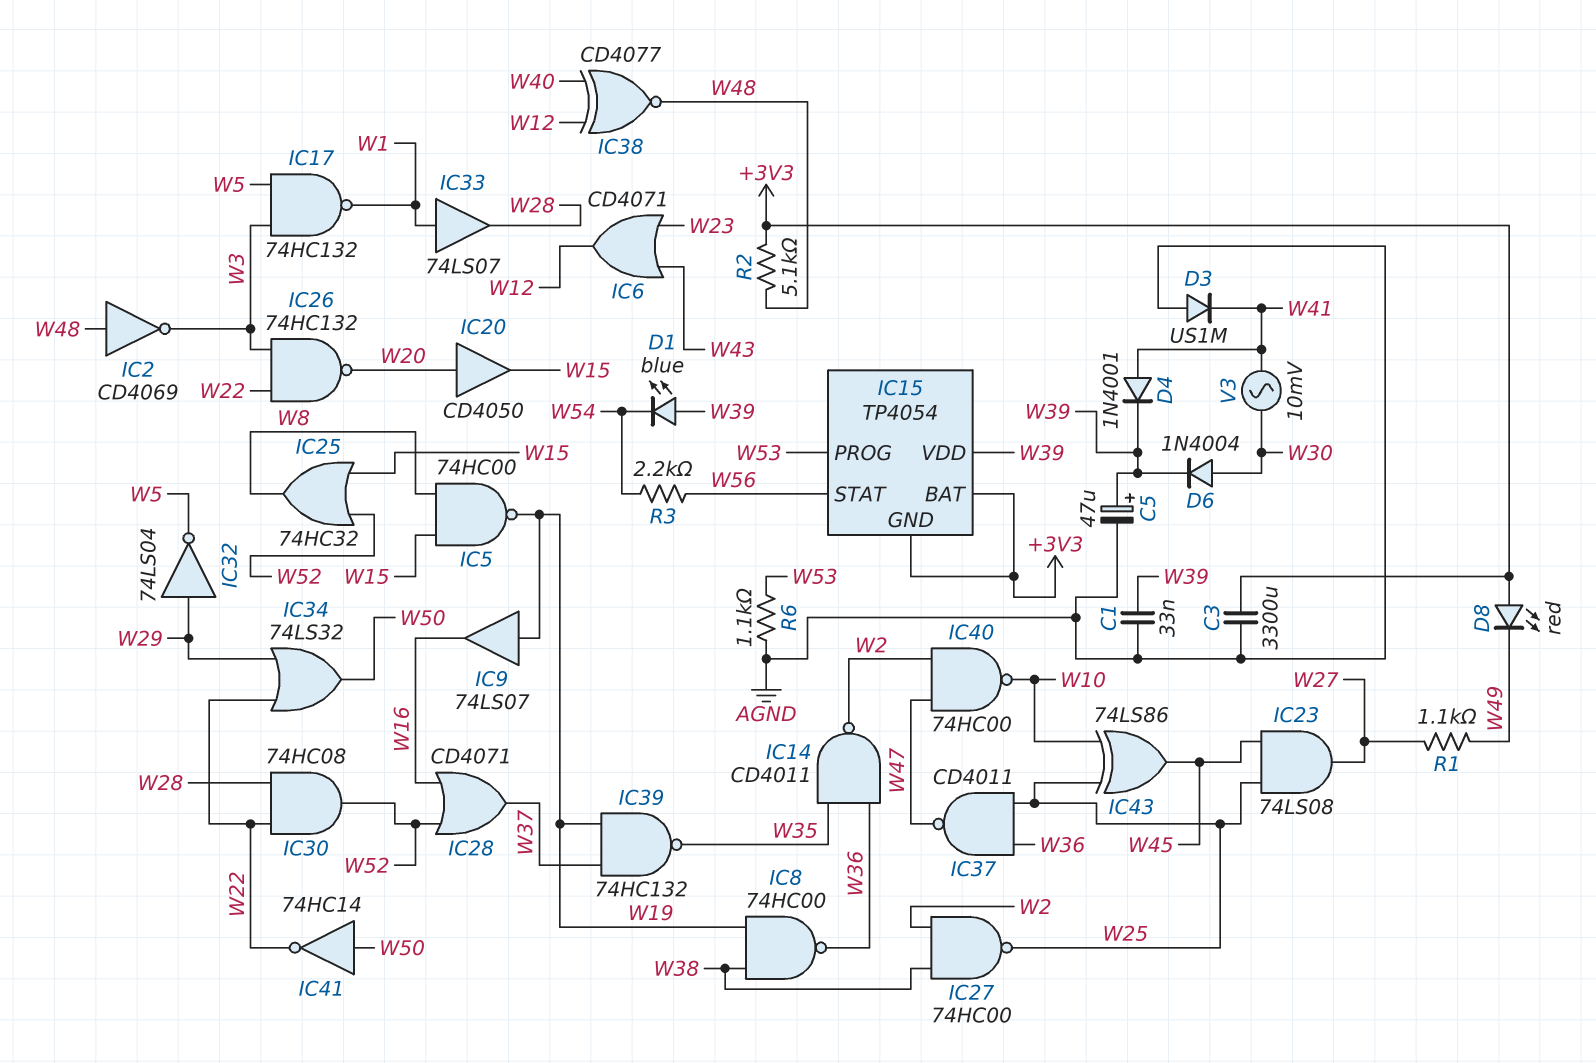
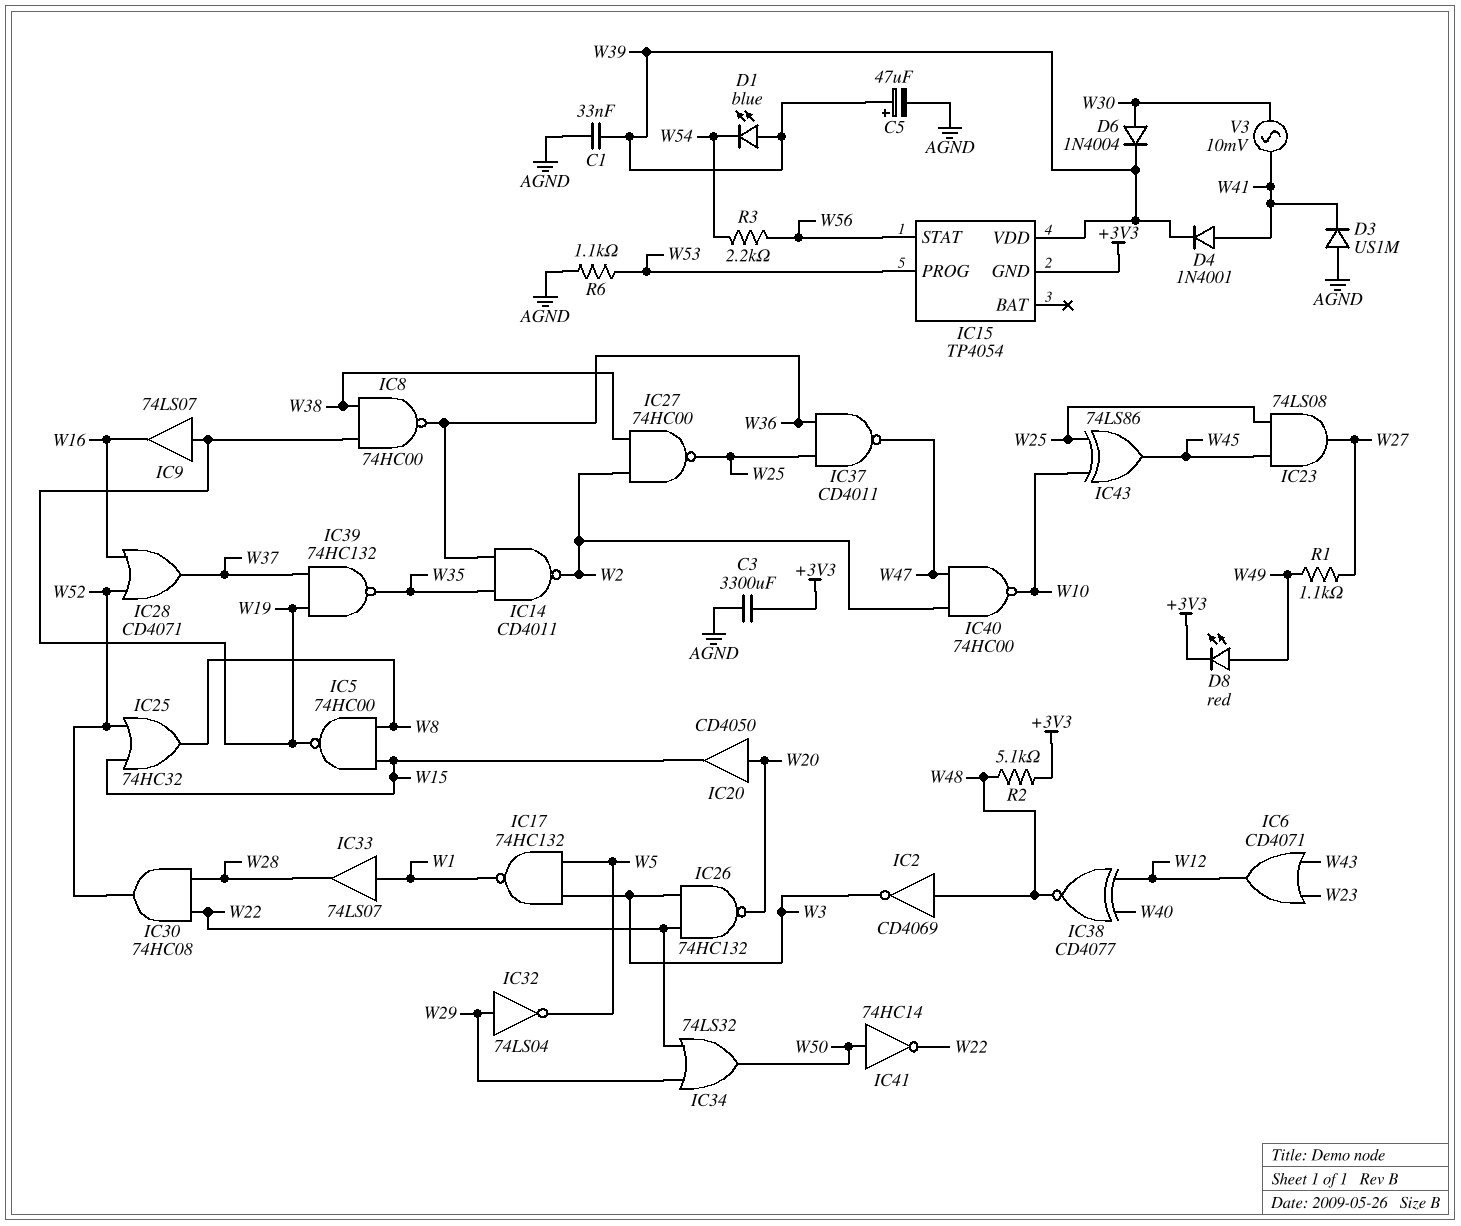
D8: LED red (A +3V3, K W49) -> LED red (A W49, K +3V3)
IC15 pin BAT: +3V3 -> none

